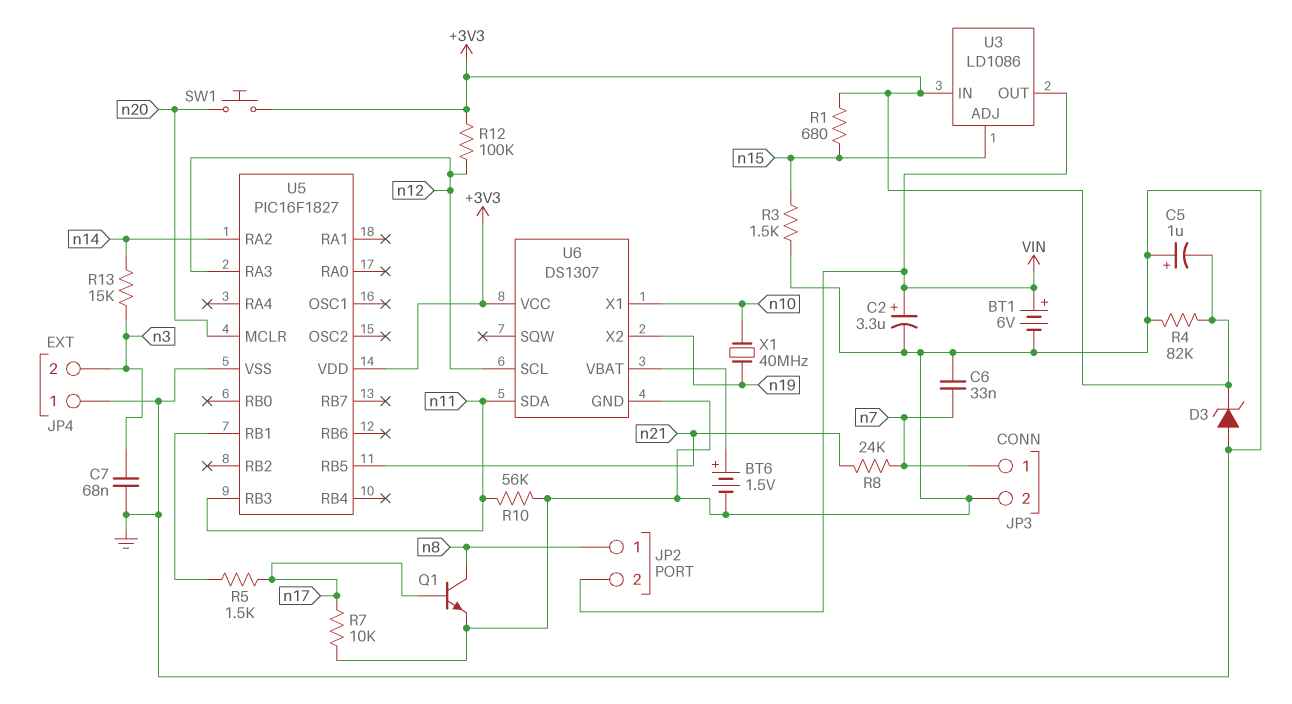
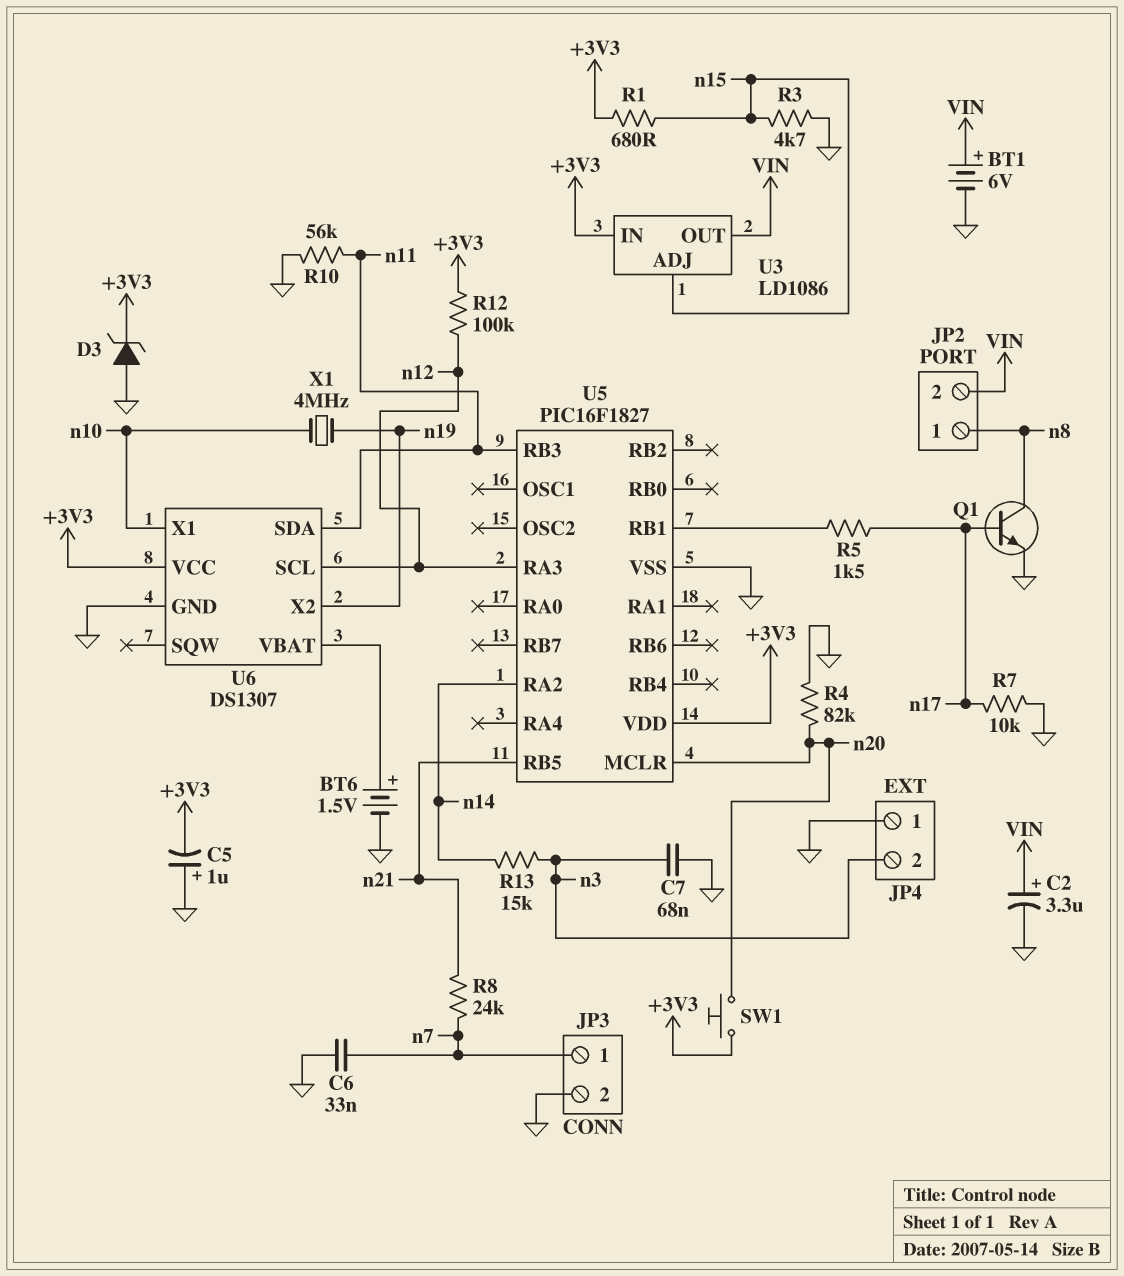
R3: 1.5k (GND, n15) -> 4.7k (GND, n15)
R4: 82k (+3V3, GND) -> 82k (GND, n20)
X1: 40MHz (n10, n19) -> 4MHz (n10, n19)

